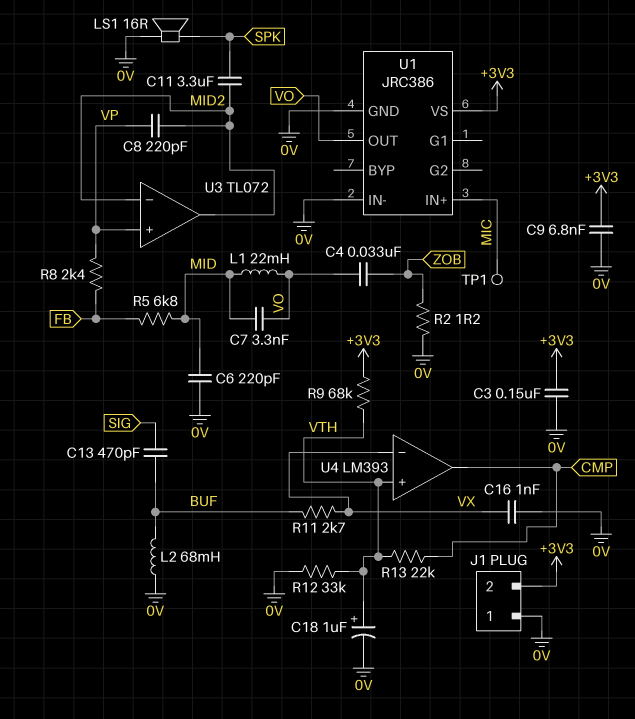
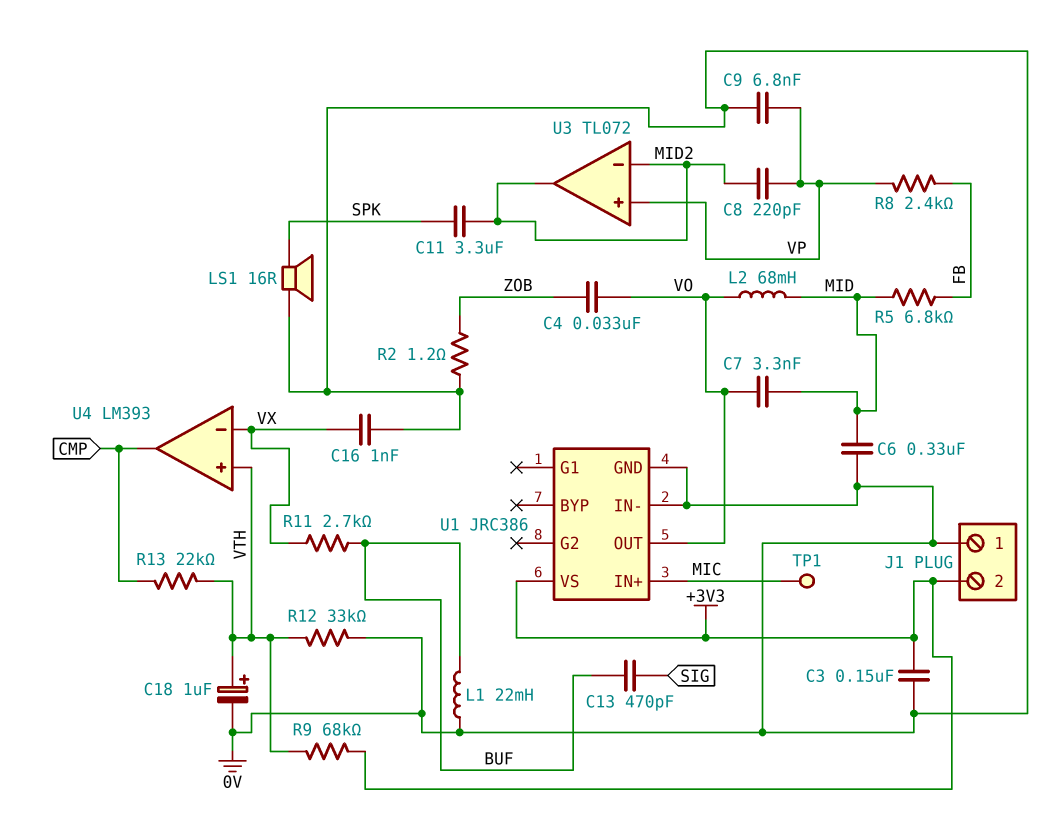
C6: 220pF (0V, MID) -> 330nF (0V, MID)
C9: 6.8nF (+3V3, 0V) -> 6.8nF (0V, VP)
L1: 22mH (MID, VO) -> 22mH (0V, BUF)
L2: 68mH (0V, BUF) -> 68mH (MID, VO)

